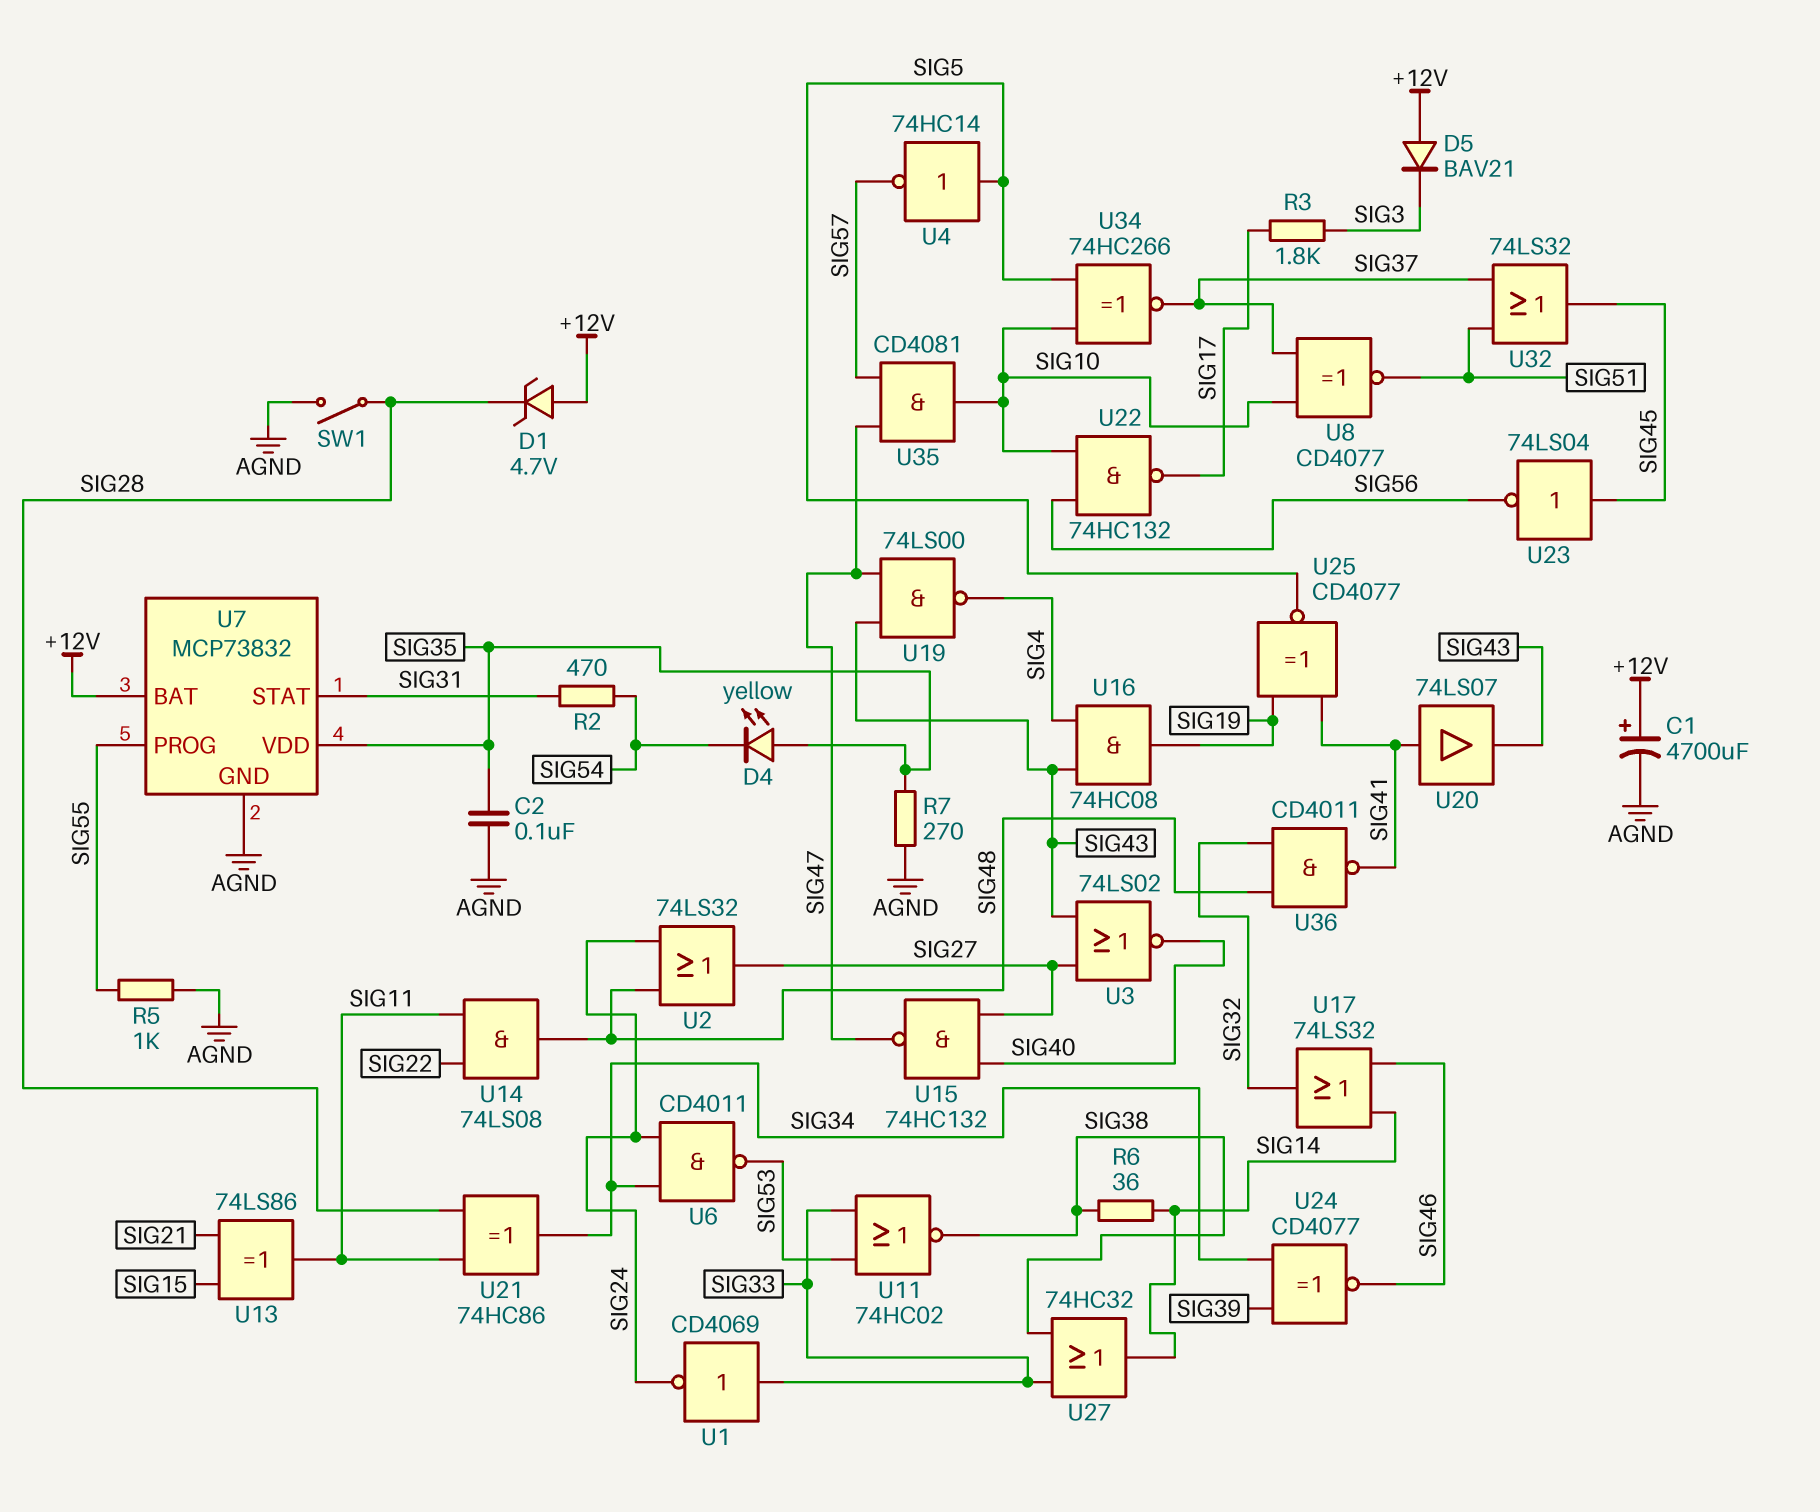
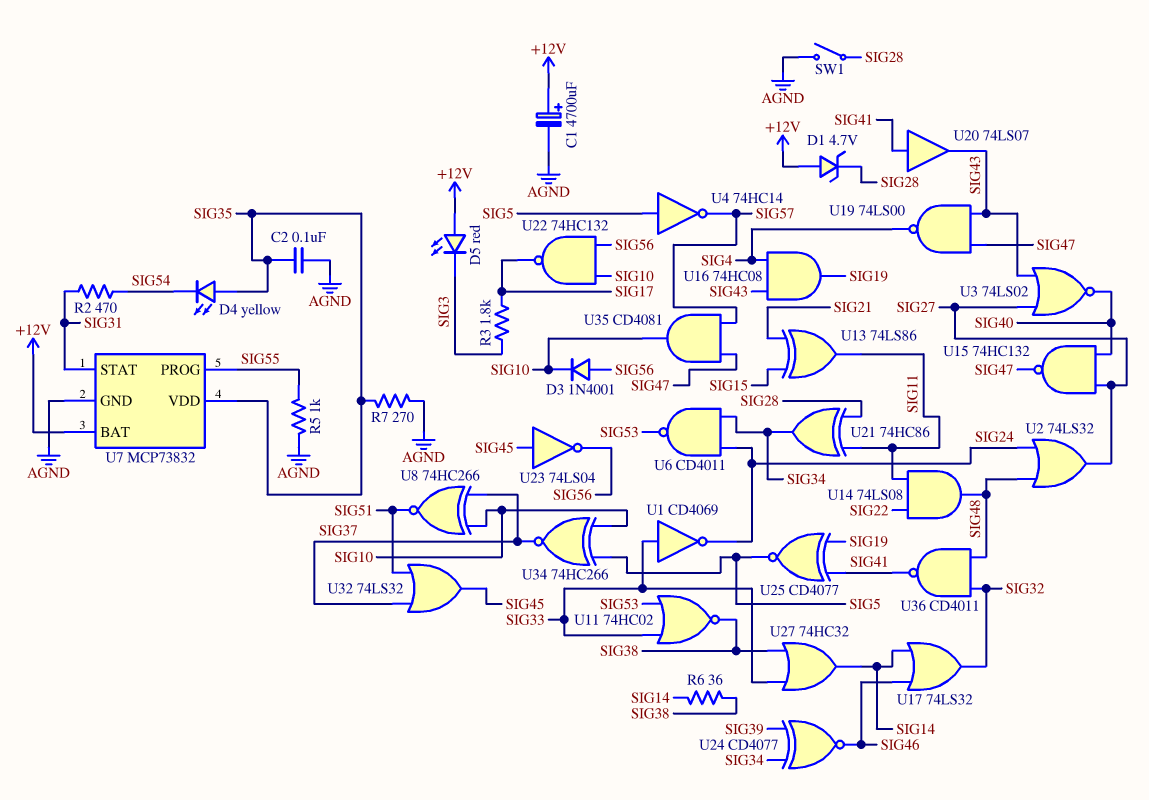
D3: none -> diode 1N4001 (A SIG56, K SIG10)
D5: diode BAV21 (A +12V, K SIG3) -> LED red (A +12V, K SIG3)
U8: XNOR CD4077 (in SIG10, in SIG37, out SIG51) -> XNOR 74HC266 (in SIG10, in SIG37, out SIG51)

